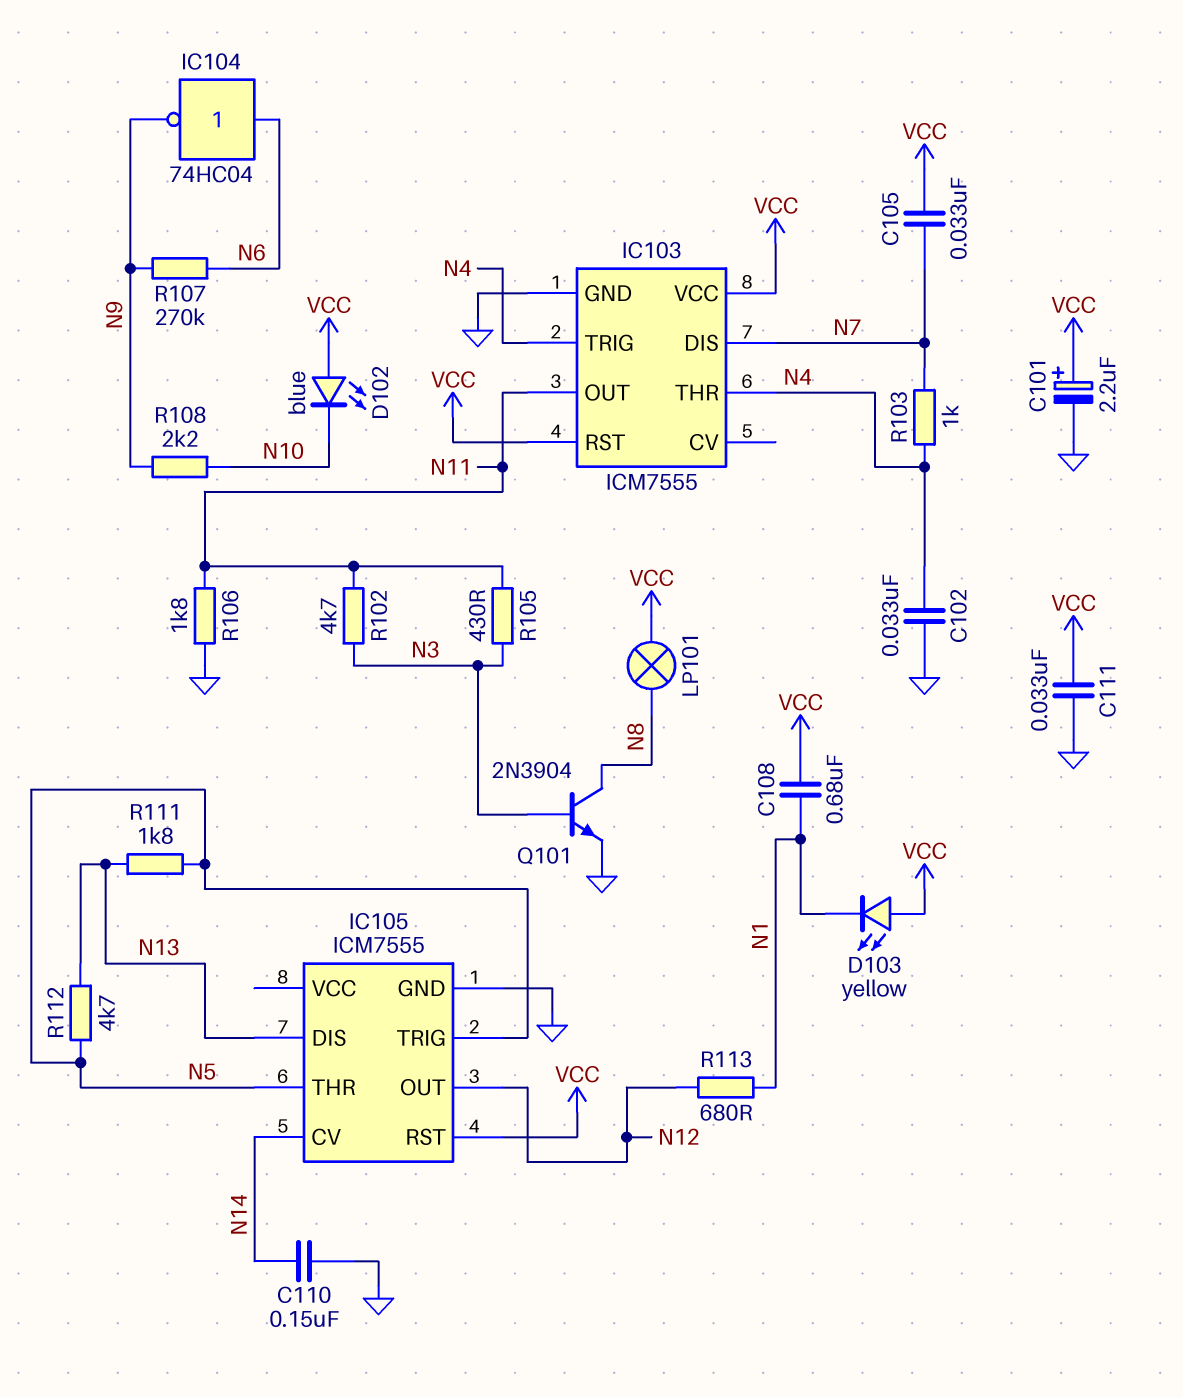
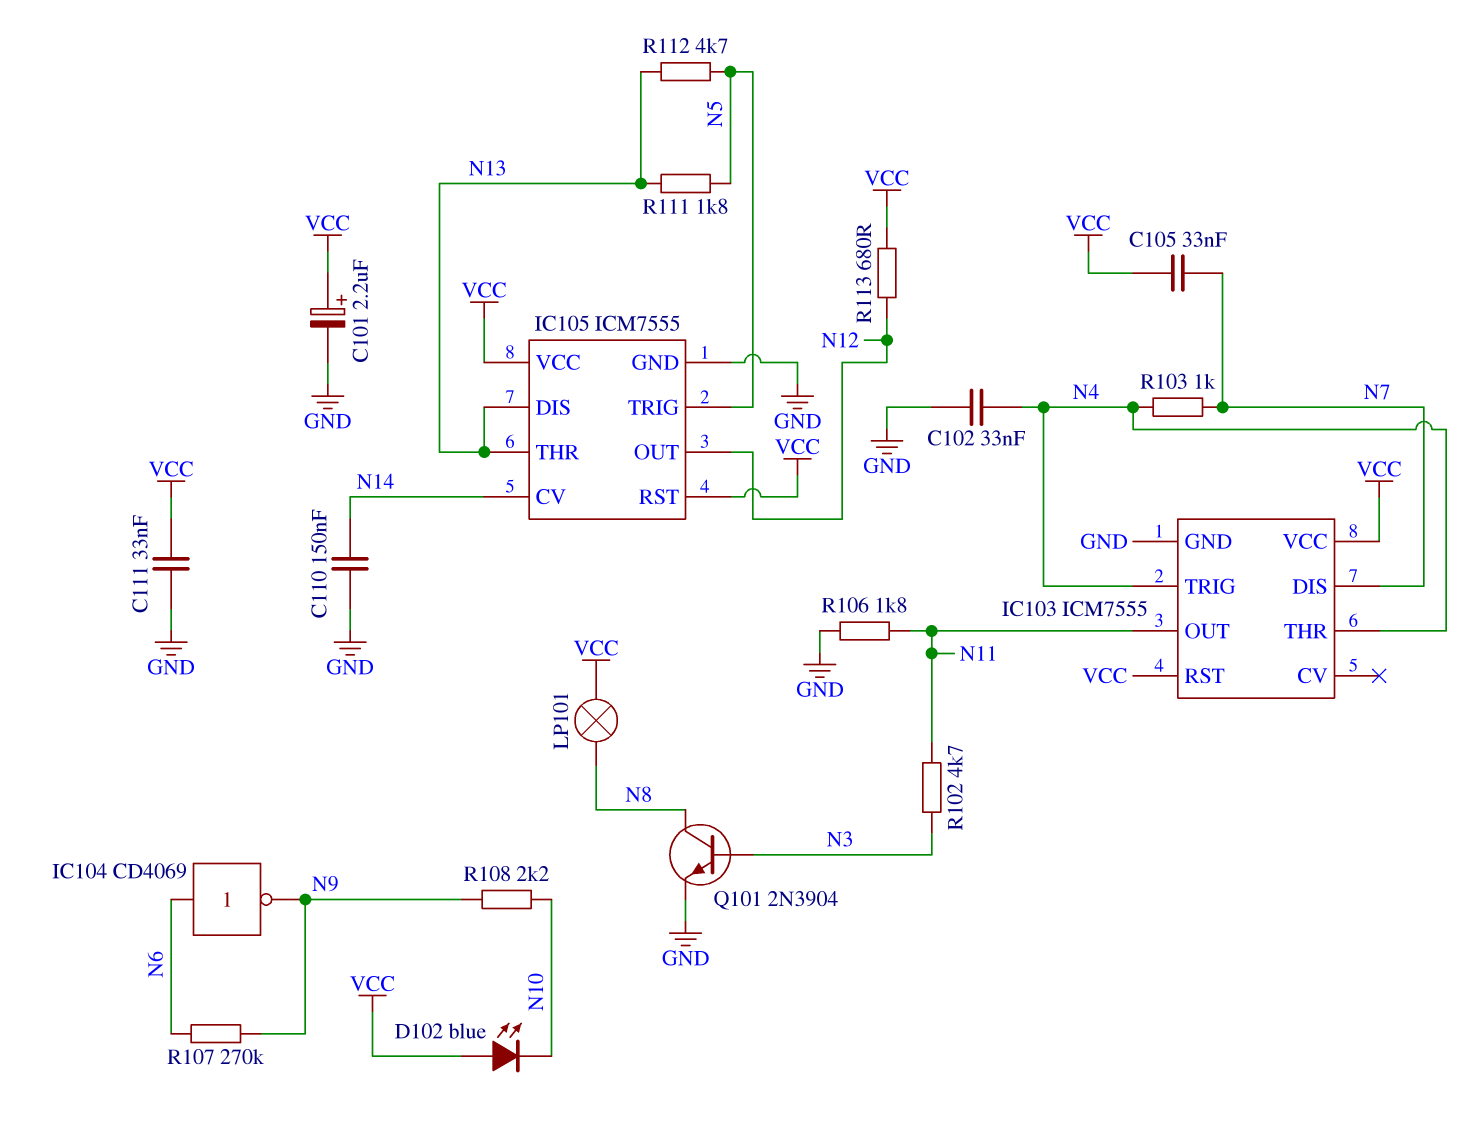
C108: 680nF (N1, VCC) -> none
D103: LED yellow (A VCC, K N1) -> none
IC104: NOT 74HC04 (in N6, out N9) -> NOT CD4069 (in N6, out N9)
IC105 pin THR: N5 -> N13
IC105 pin VCC: none -> VCC
R105: 430 (N3, N11) -> none
R113: 680 (N1, N12) -> 680 (N12, VCC)

